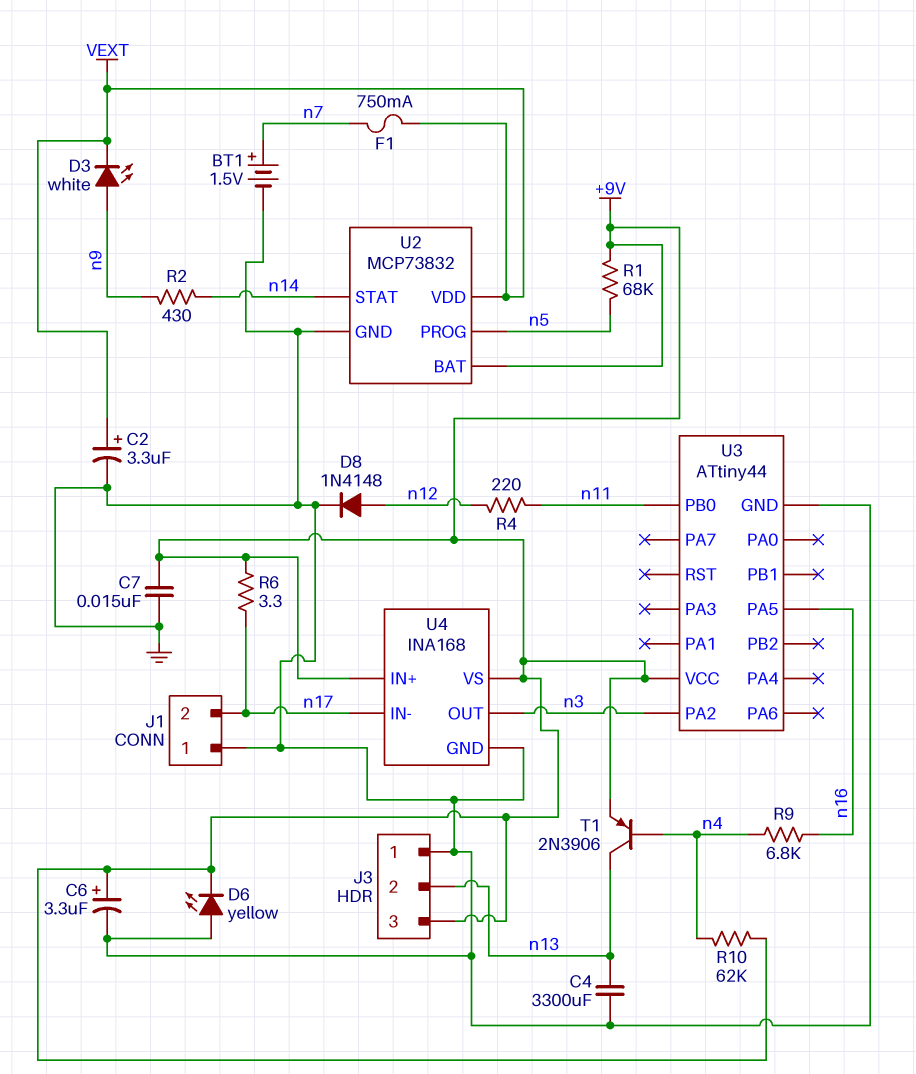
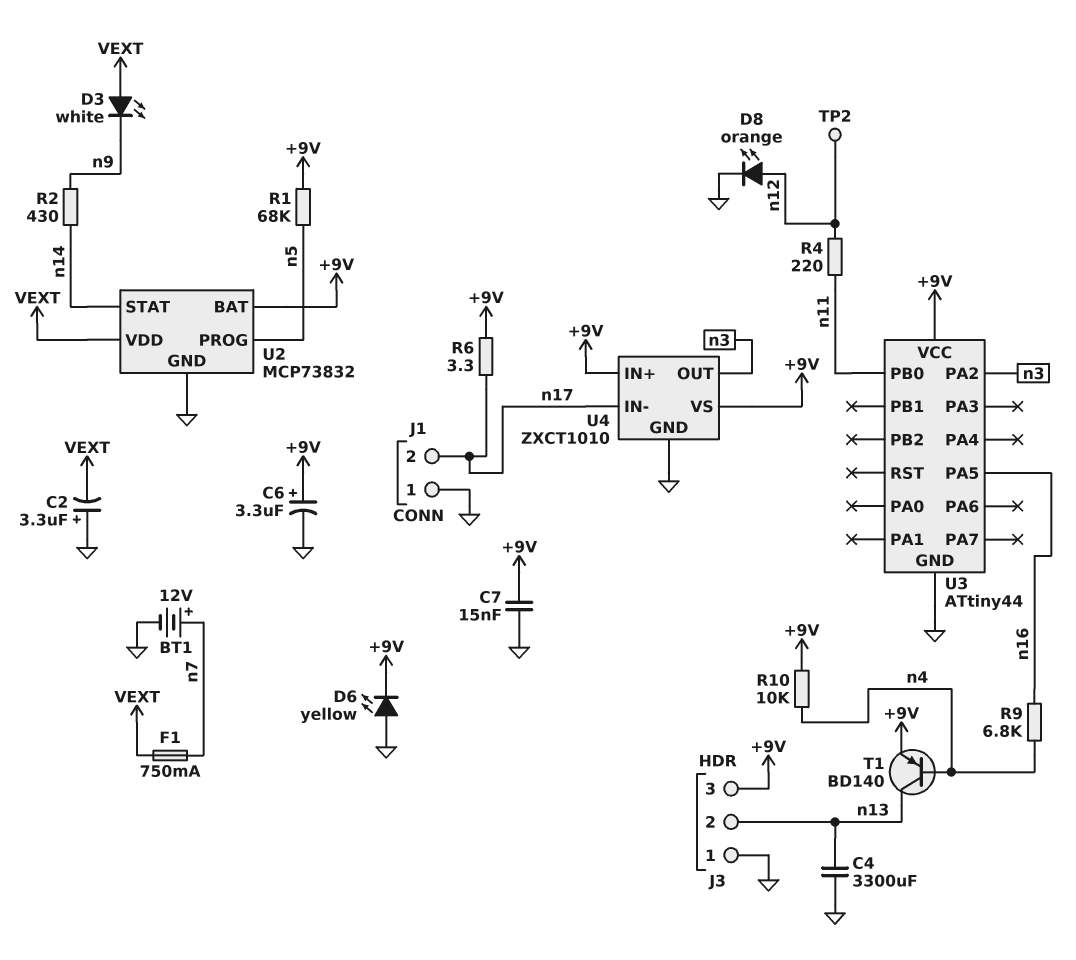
BT1: 1.5V (plus n7, minus GND) -> 12V (plus n7, minus GND)
C2: 3.3uF (plus VEXT, minus GND) -> 3.3uF (plus GND, minus VEXT)
D3: LED white (A n9, K VEXT) -> LED white (A VEXT, K n9)
D8: diode 1N4148 (A n12, K GND) -> LED orange (A n12, K GND)
R10: 62k (+9V, n4) -> 10k (+9V, n4)
T1: PNP 2N3906 (B n4, C n13, E +9V) -> PNP BD140 (B n4, C n13, E +9V)
TP2: none -> test point (n12)
U4: INA168 -> ZXCT1010

